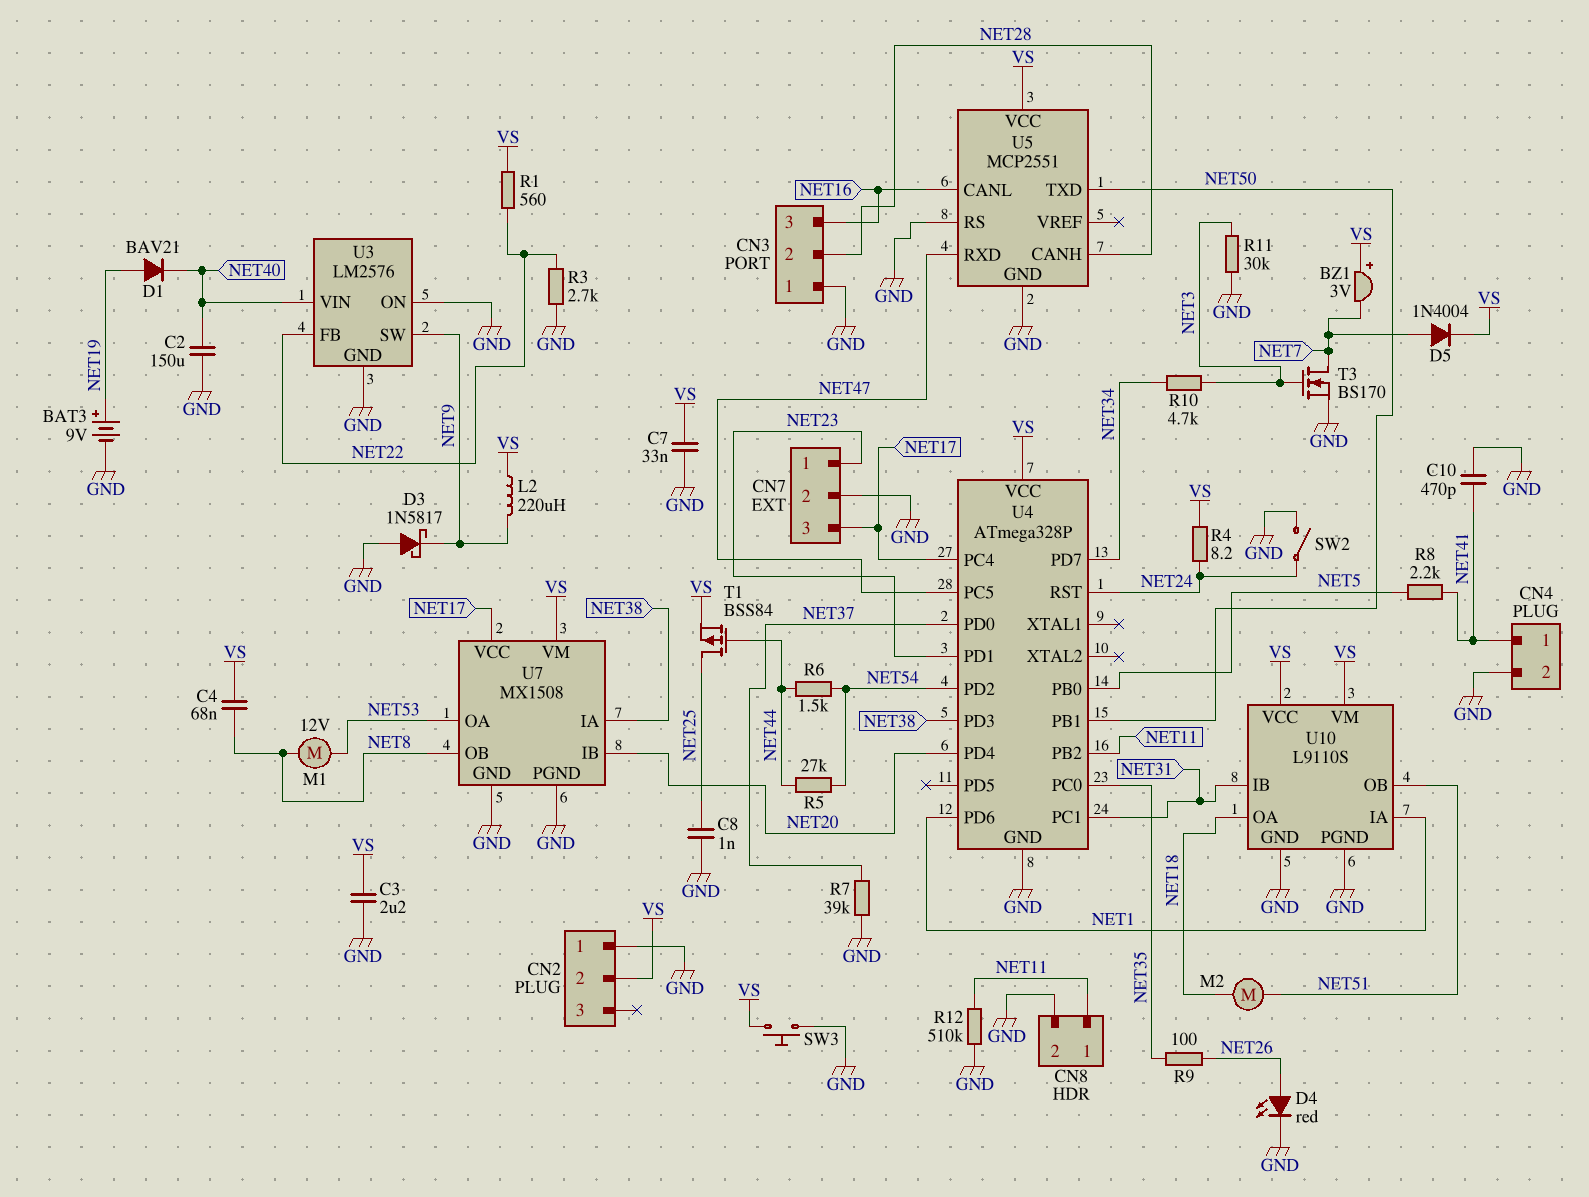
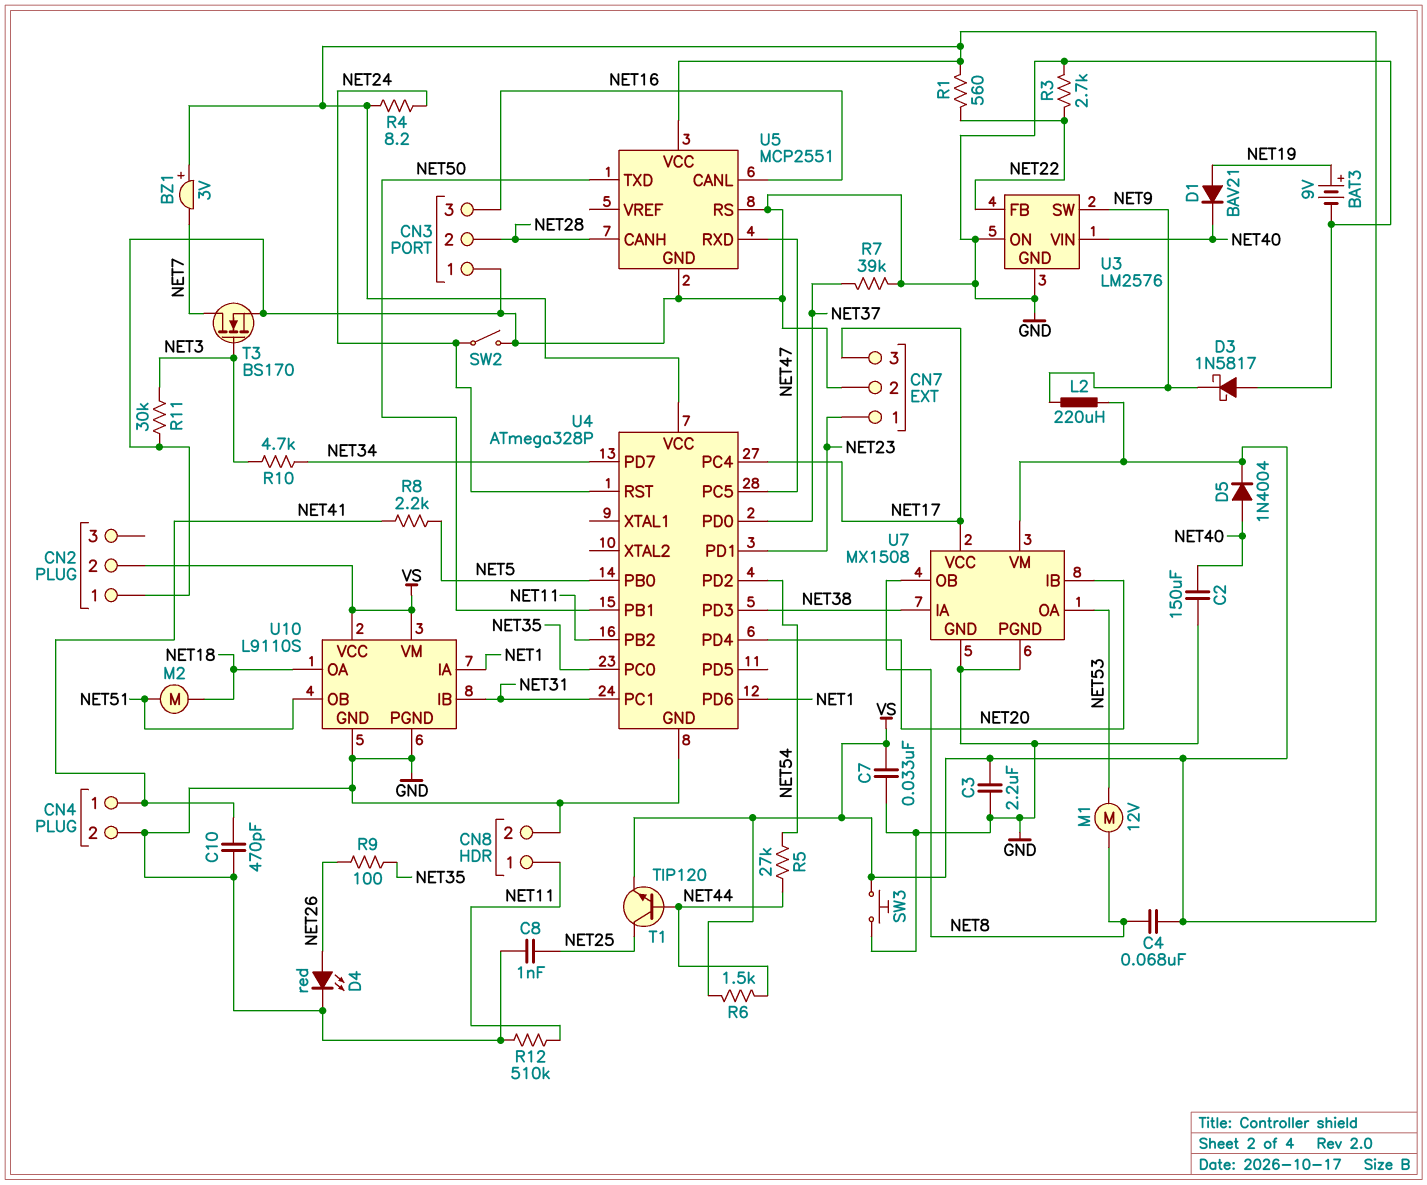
D5: diode 1N4004 (A NET7, K VS) -> diode 1N4004 (A NET40, K VS)
R6: 1.5k (NET44, NET54) -> 1.5k (NET44, VS)
T1: PMOS BSS84 (G NET44, D NET25, S VS) -> NPN TIP120 (B NET44, C NET25, E VS)

